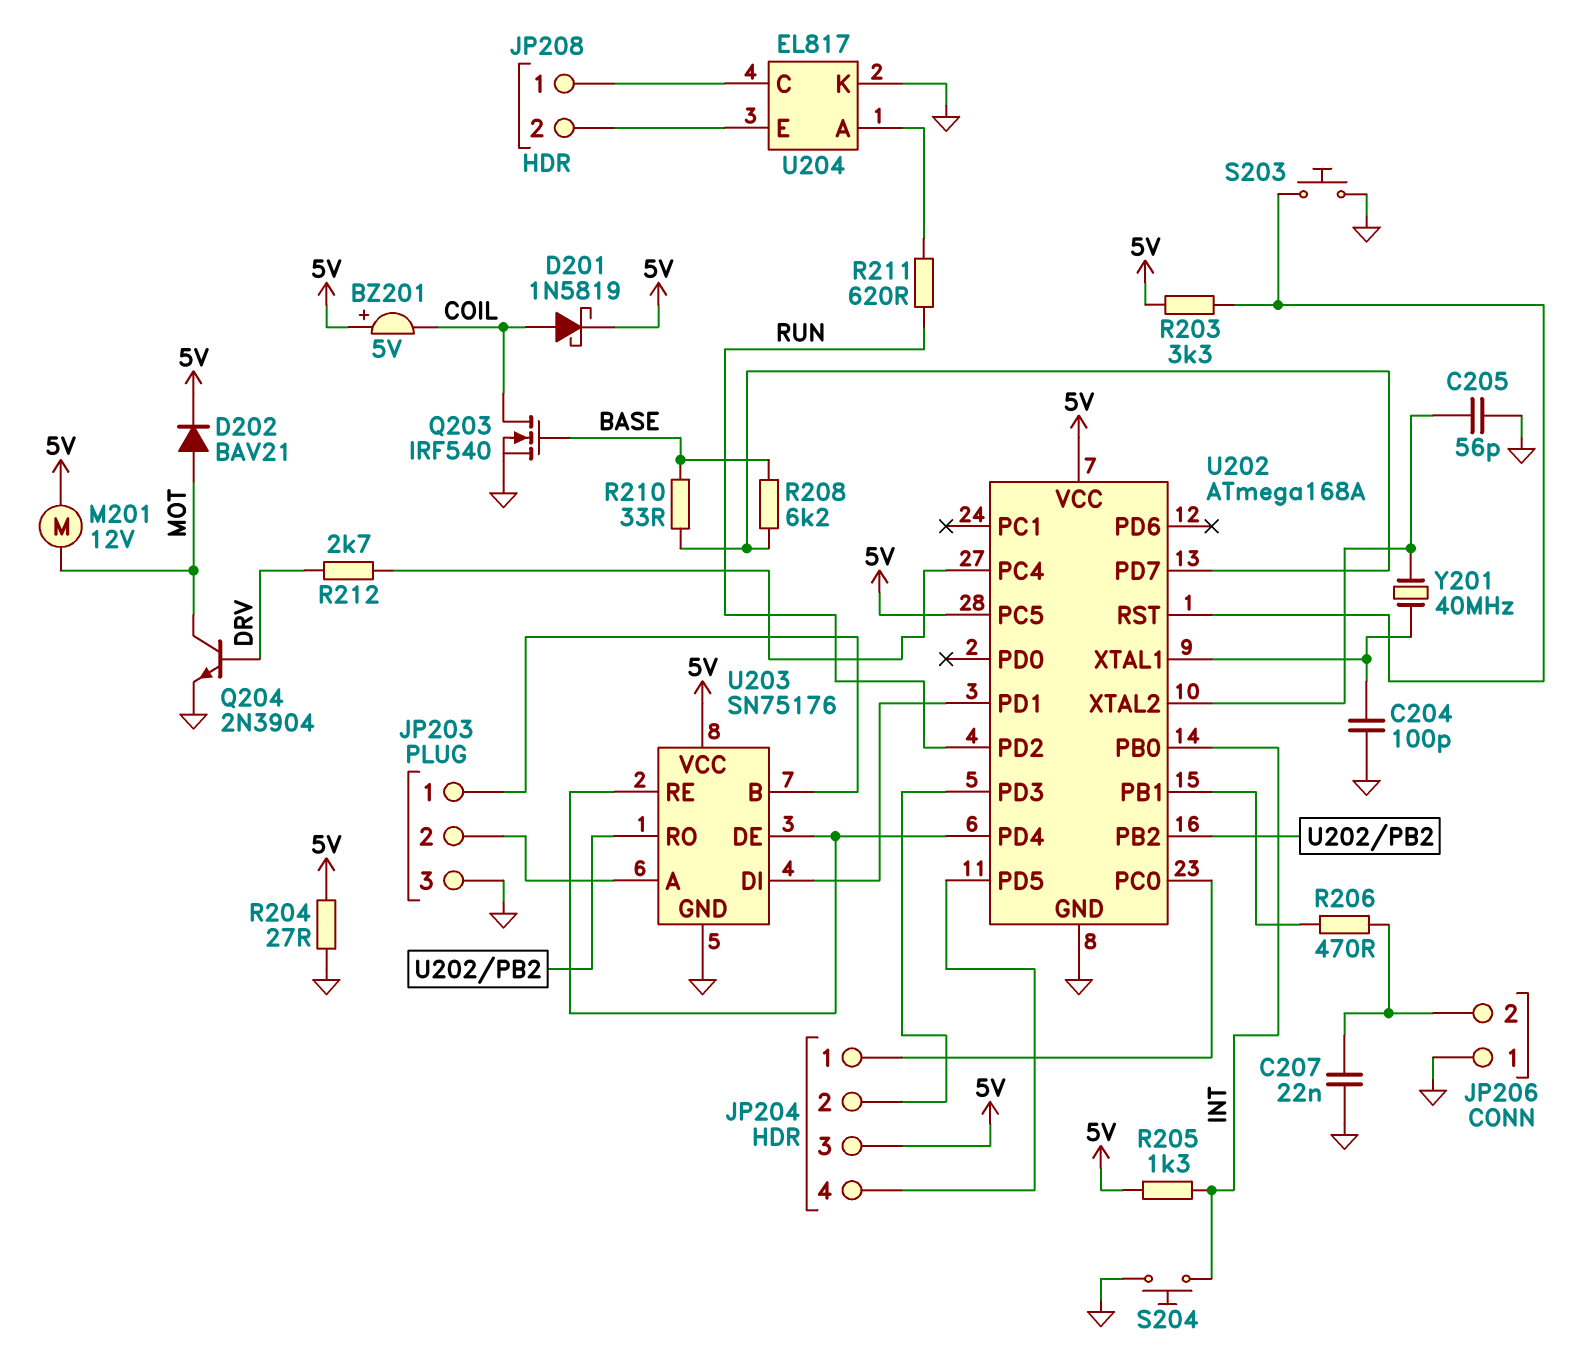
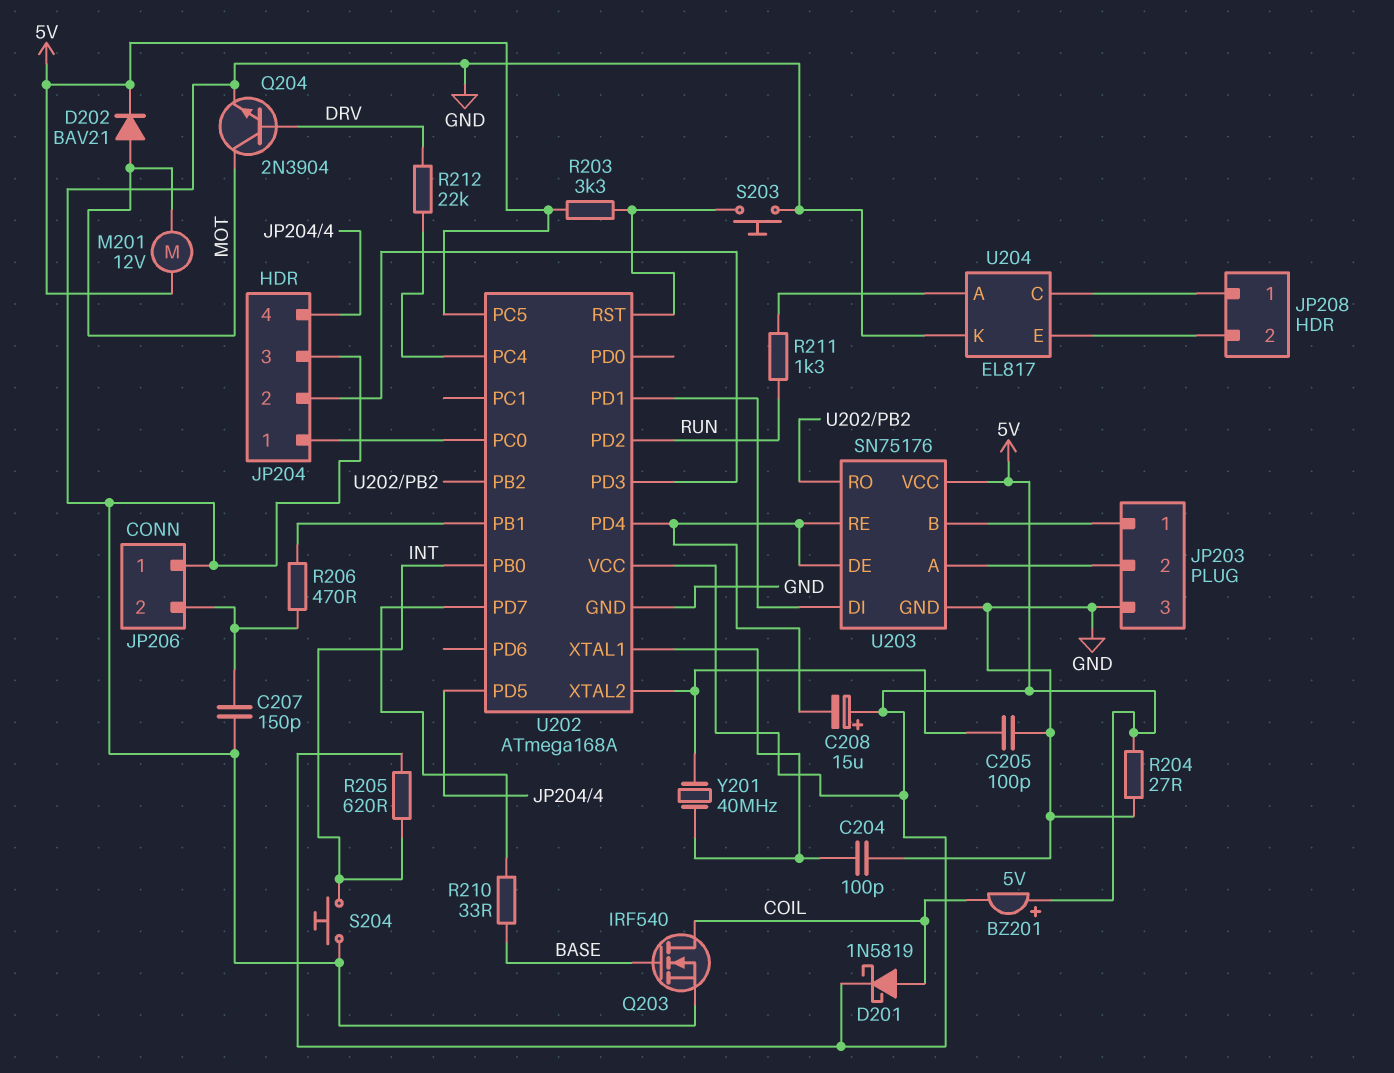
C205: 56pF (GND, U202/XTAL2) -> 100pF (GND, U202/XTAL2)
C207: 22nF (GND, JP206/2) -> 150pF (GND, JP206/2)
C208: none -> 15uF (plus 5V, minus U202/PD4)
JP204 pin 3: 5V -> GND
R205: 1.3k (5V, INT) -> 620 (5V, INT)
R208: 6.2k (BASE, U202/PD7) -> none
R211: 620 (RUN, U204/A) -> 1.3k (RUN, U204/A)
R212: 2.7k (DRV, U202/PC4) -> 22k (DRV, U202/PC4)

